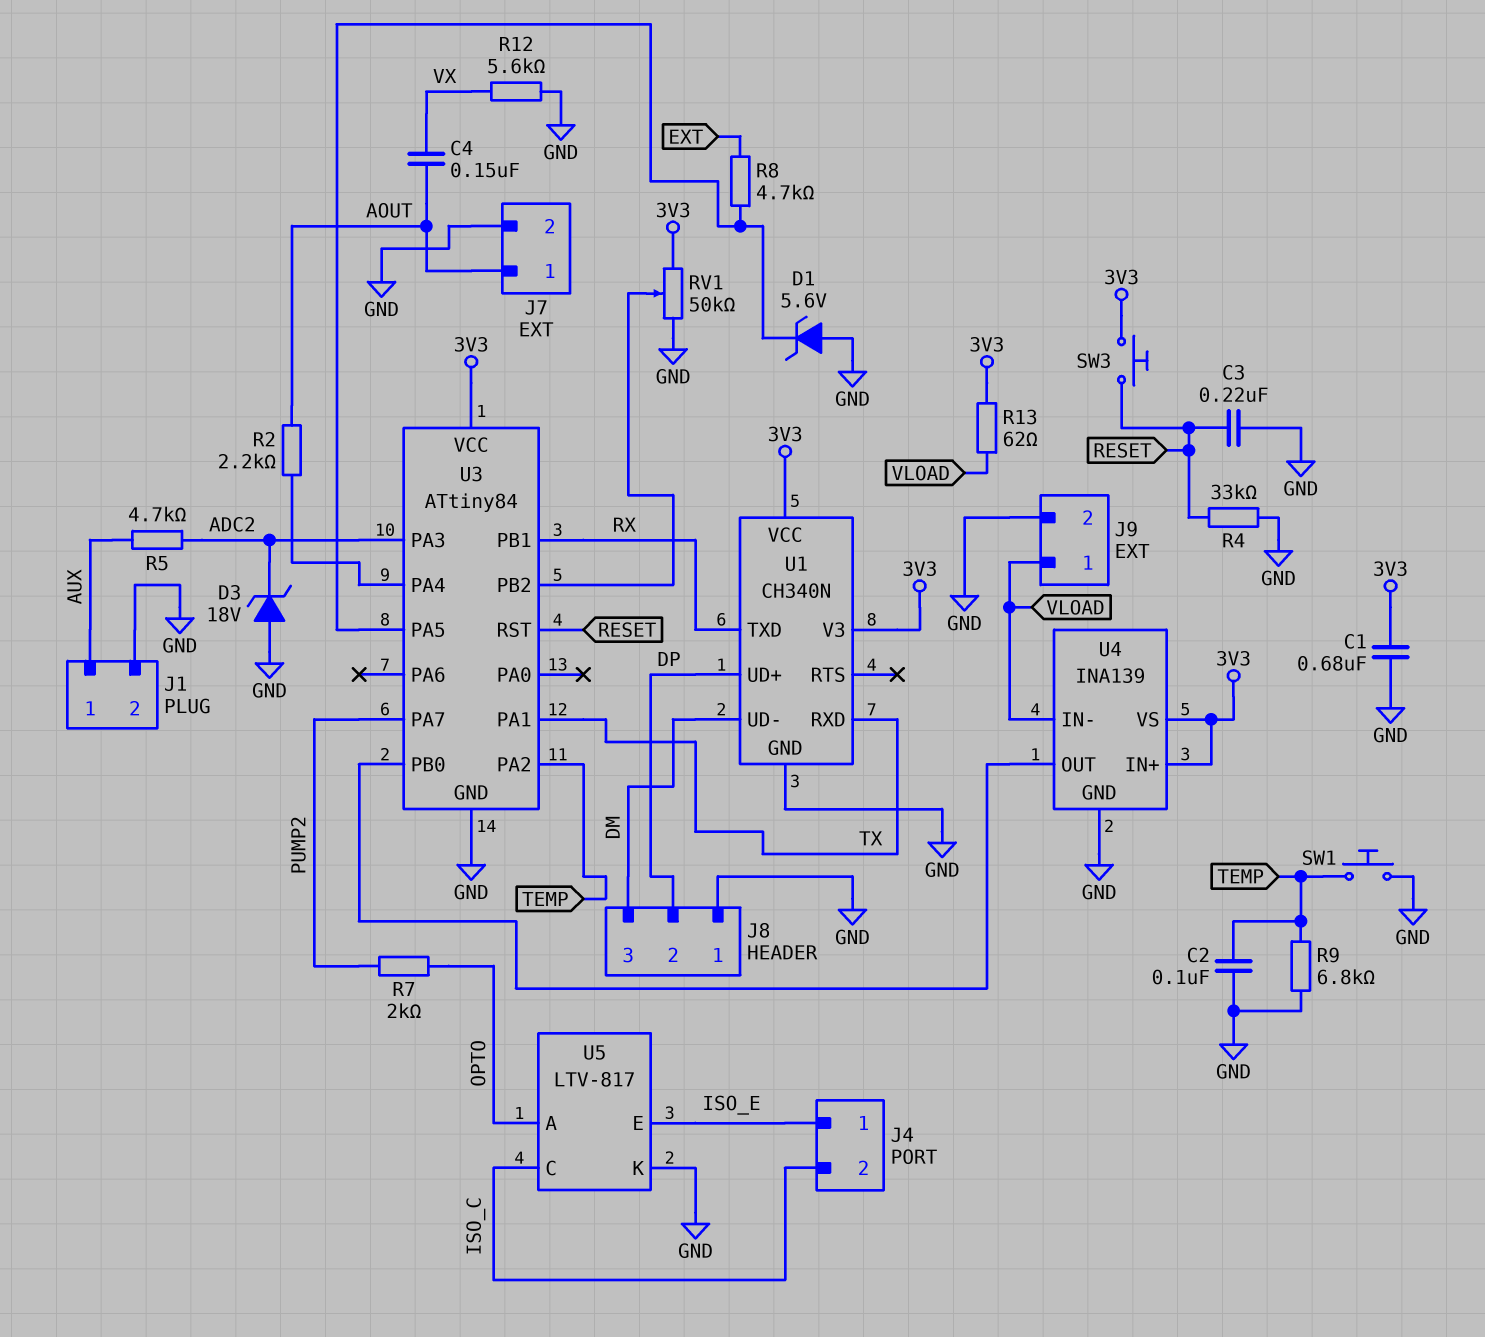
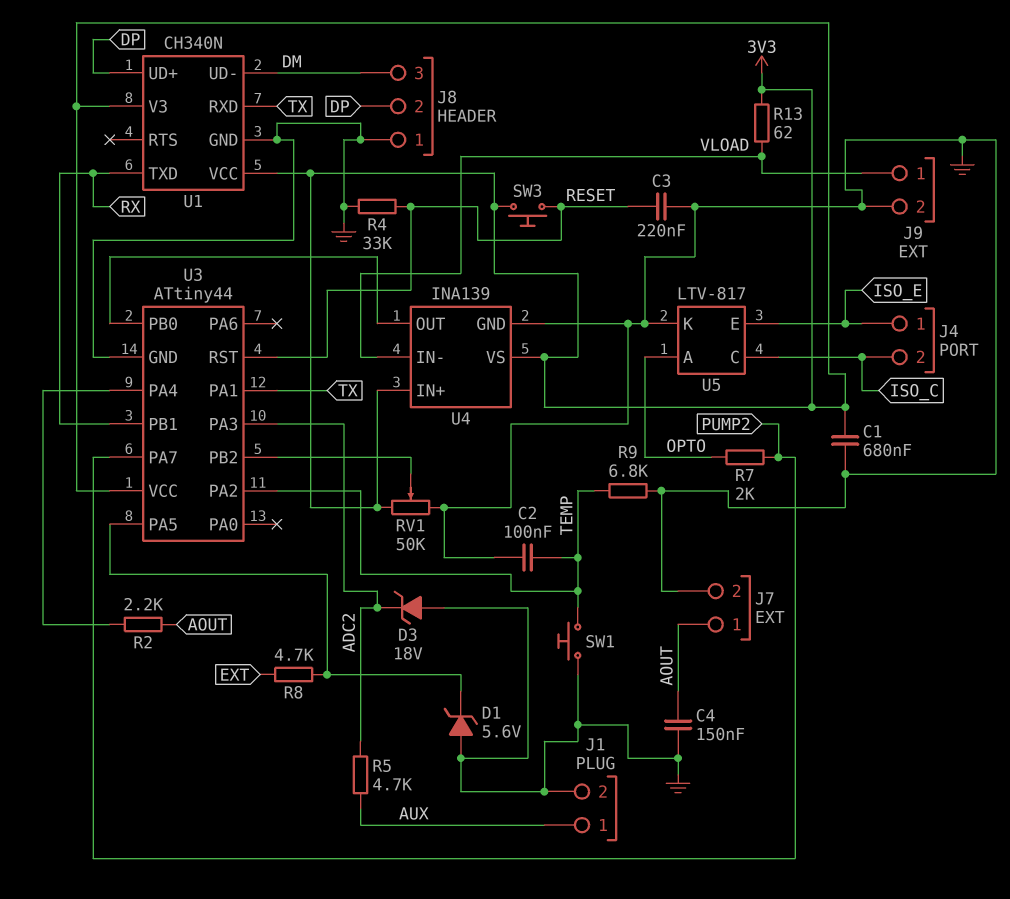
C4: 150nF (AOUT, VX) -> 150nF (AOUT, GND)
R12: 5.6k (GND, VX) -> none
U3: ATtiny84 -> ATtiny44

